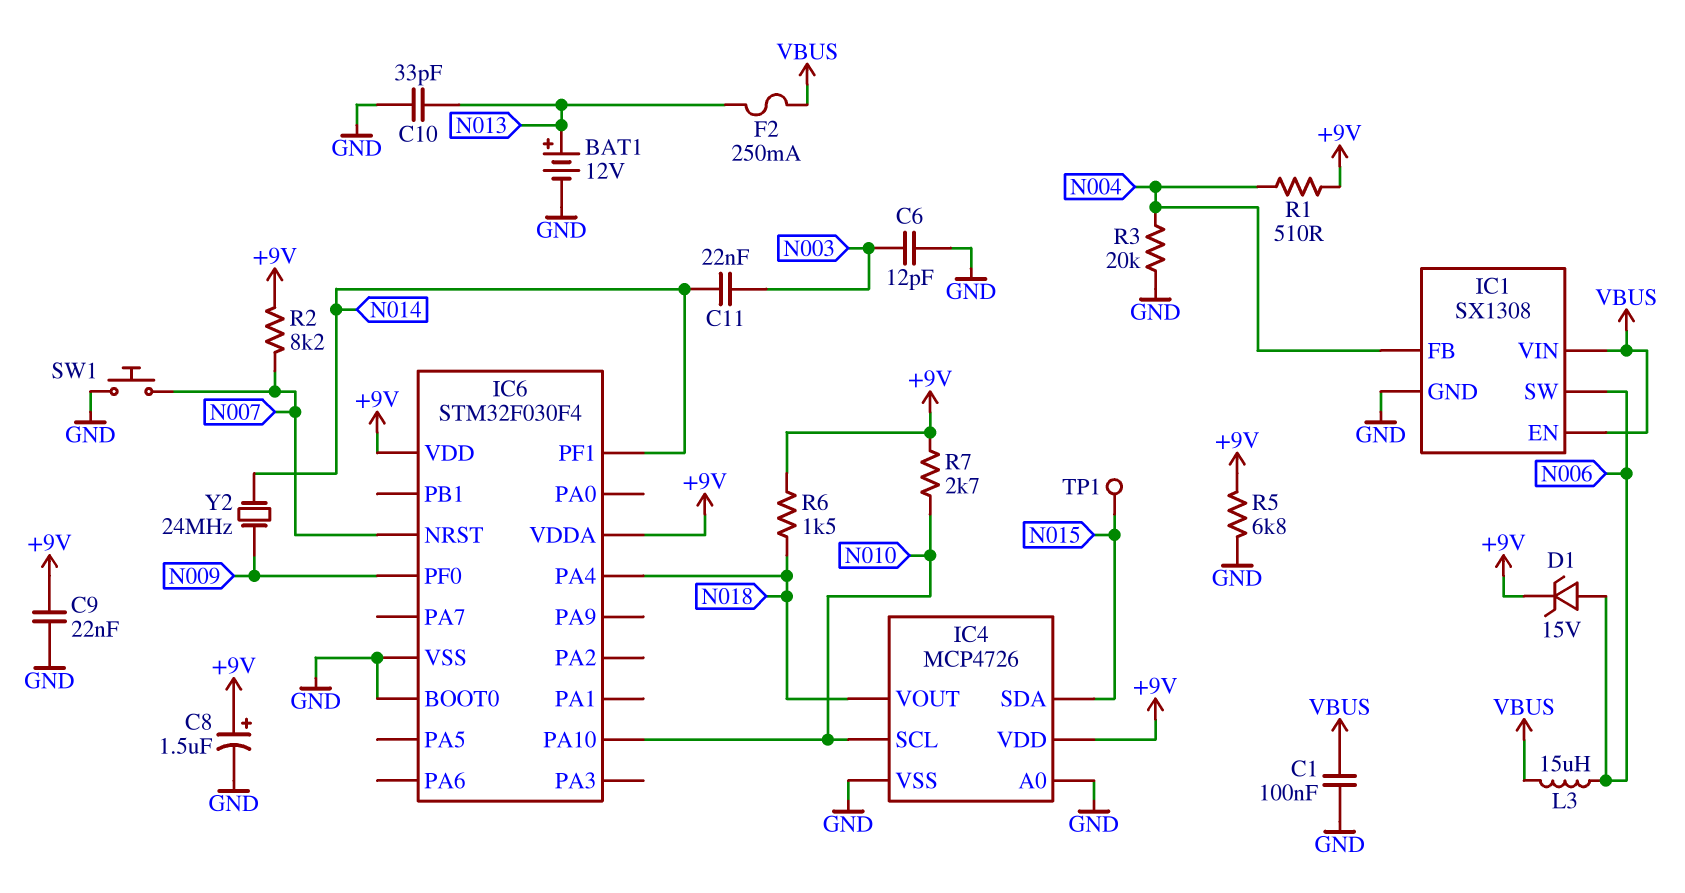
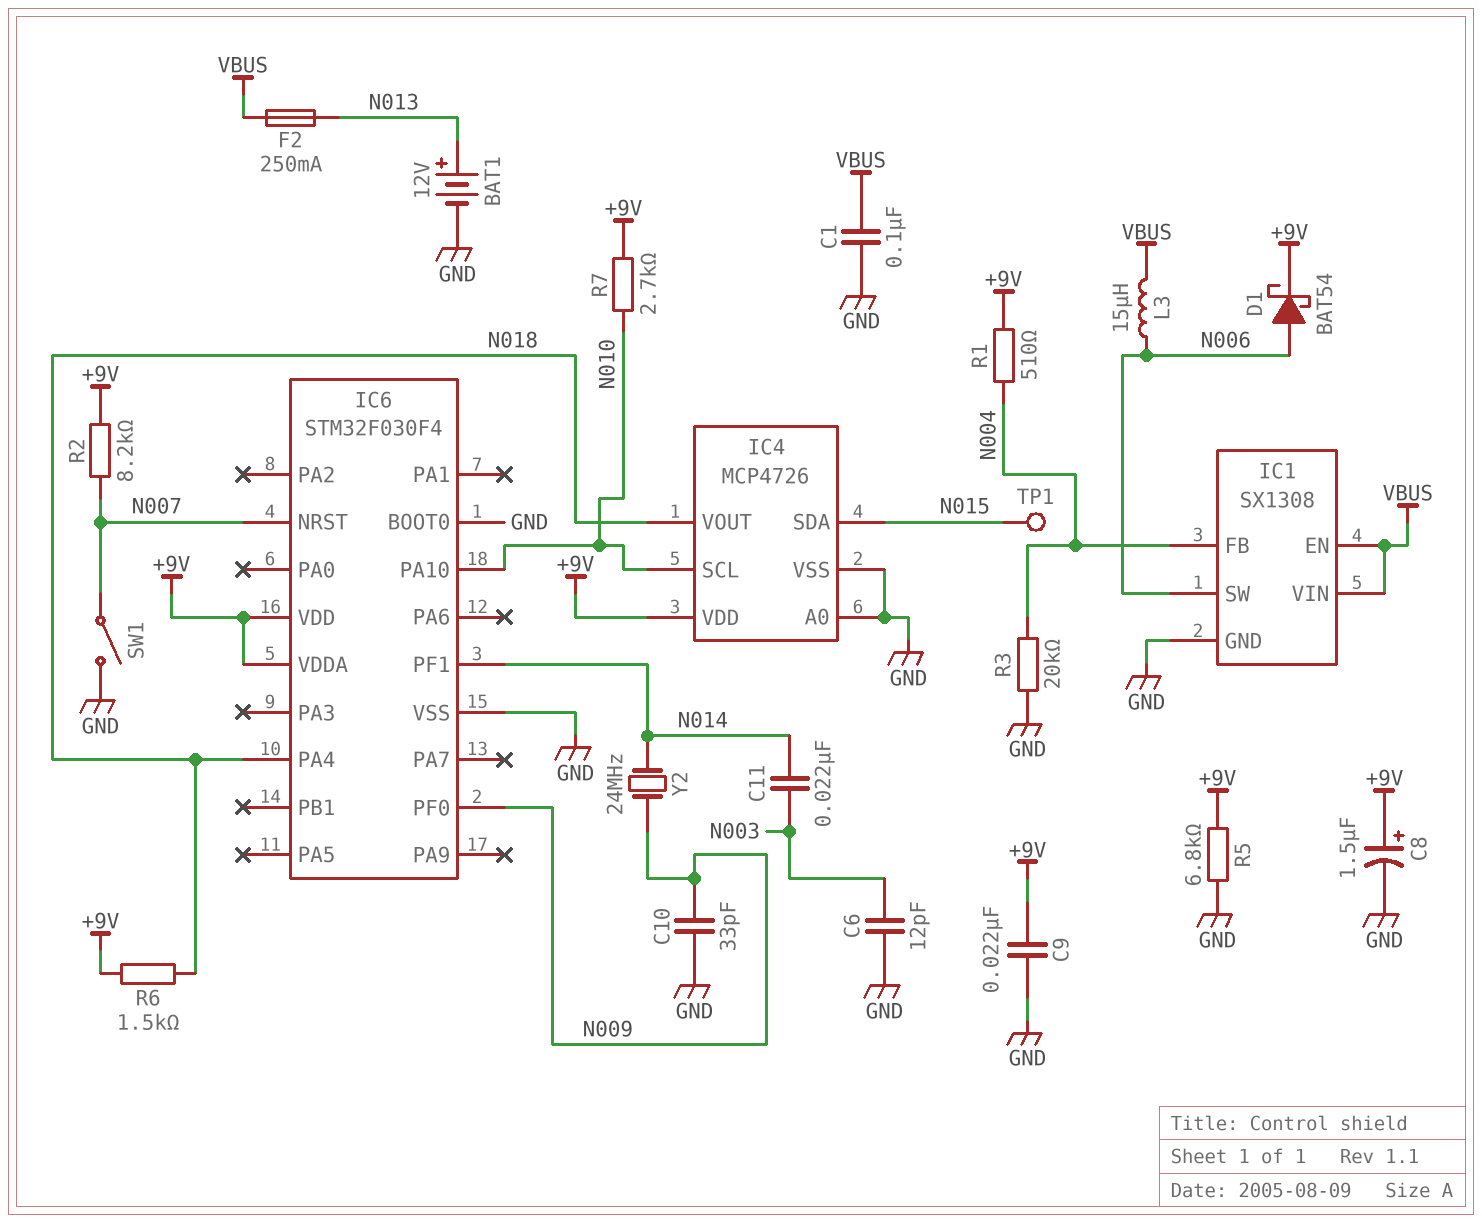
C10: 33pF (GND, N013) -> 33pF (GND, N009)
D1: zener 15V (A N006, K +9V) -> schottky BAT54 (A N006, K +9V)
SW1: button (GND, N007) -> switch (GND, N007)

